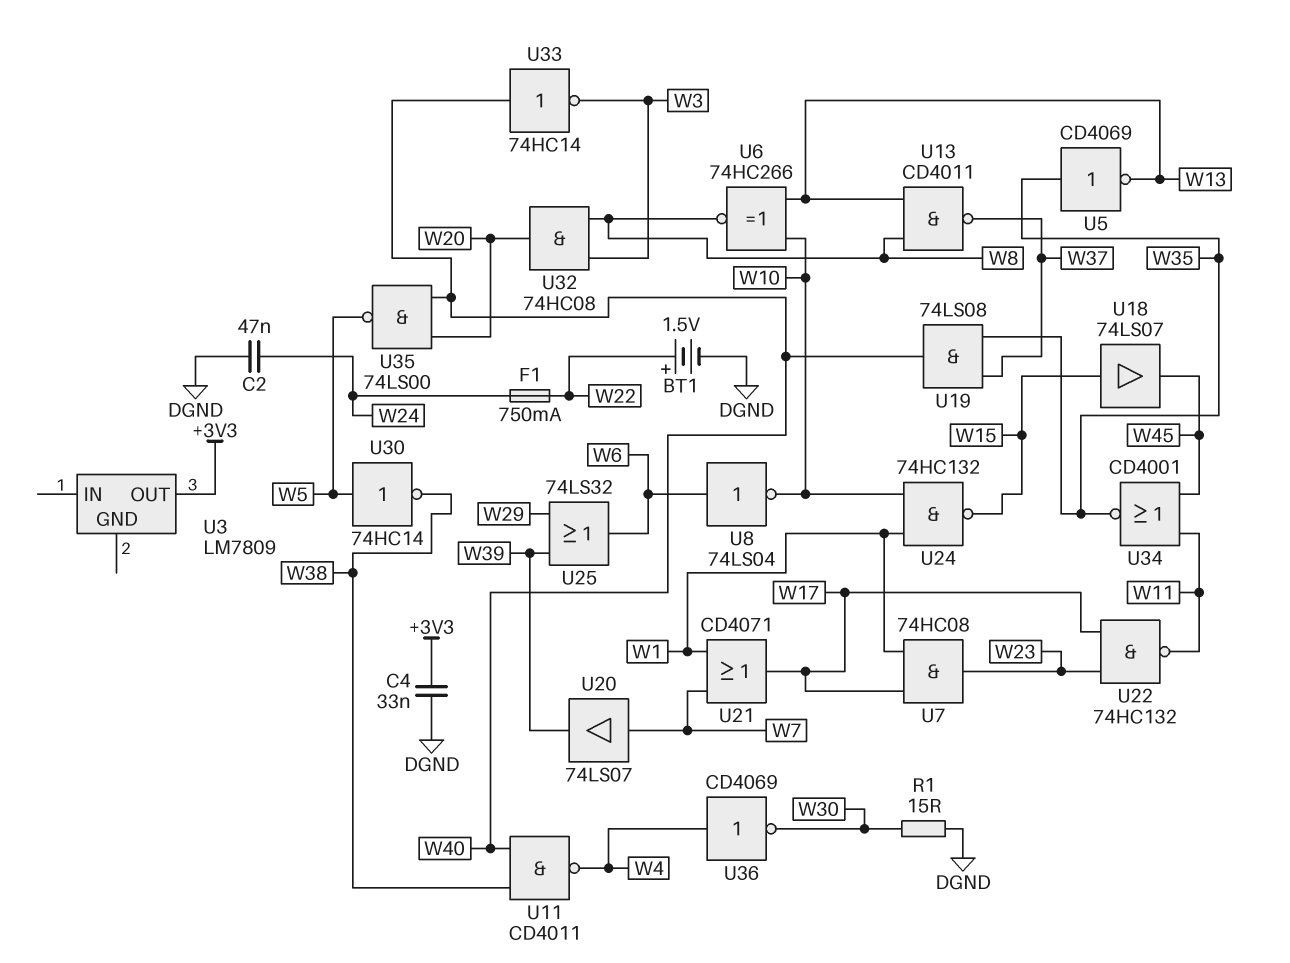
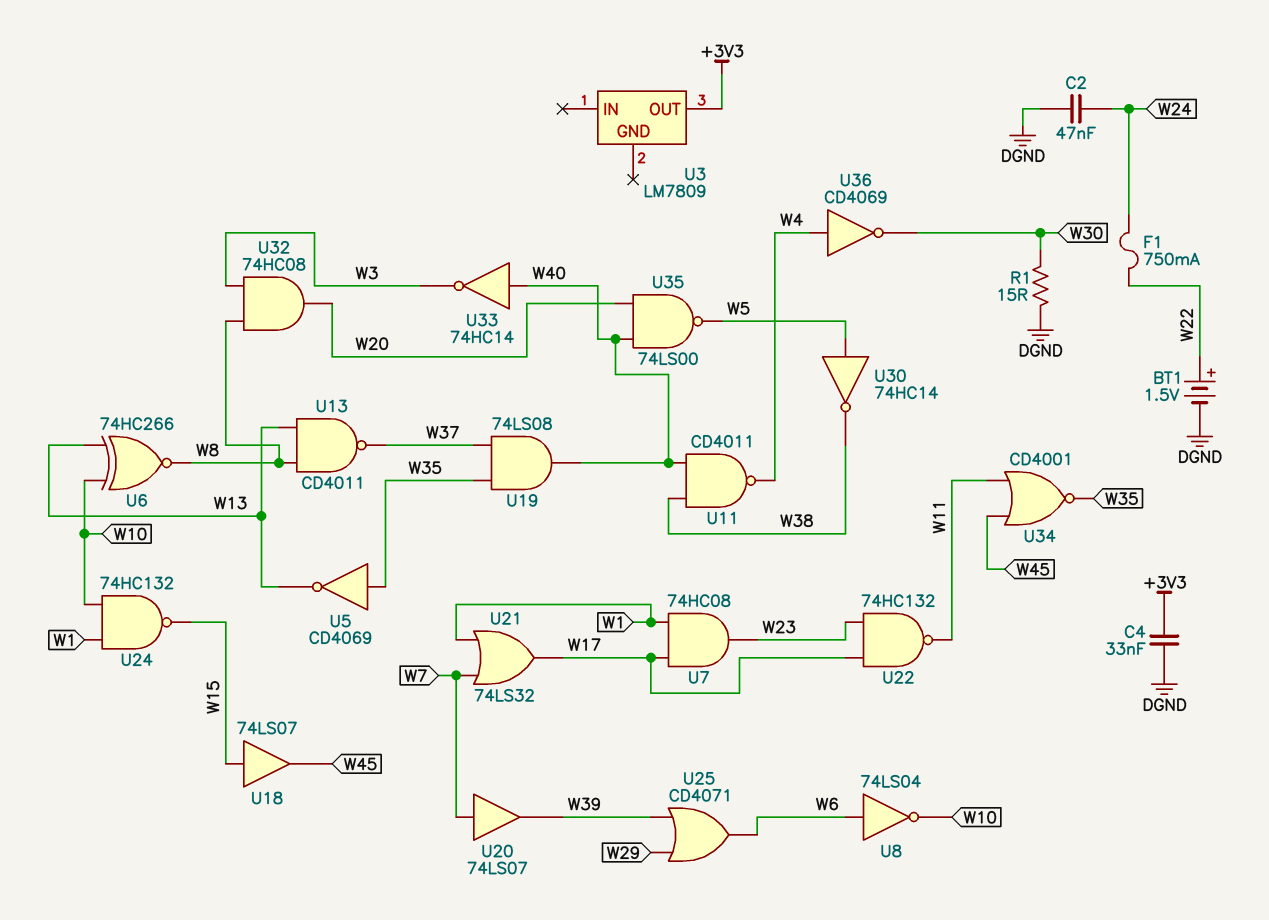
U21: OR CD4071 (in W1, in W7, out W17) -> OR 74LS32 (in W1, in W7, out W17)
U25: OR 74LS32 (in W29, in W39, out W6) -> OR CD4071 (in W29, in W39, out W6)

